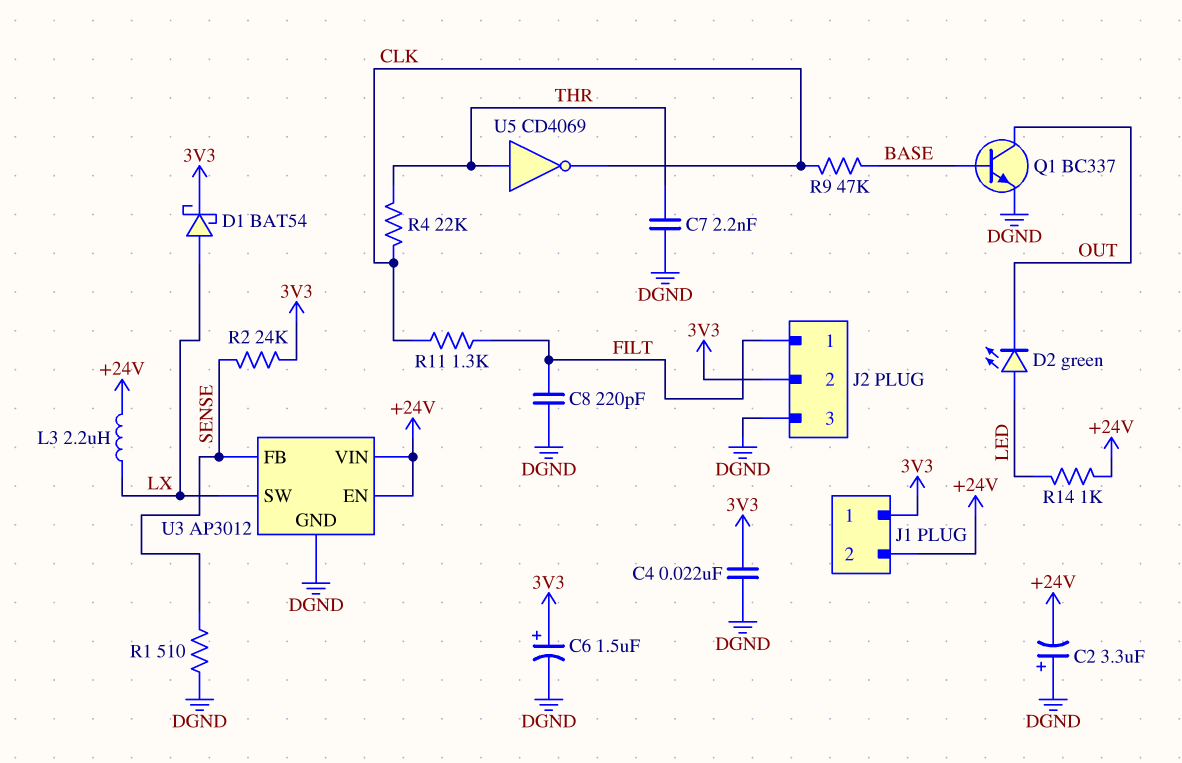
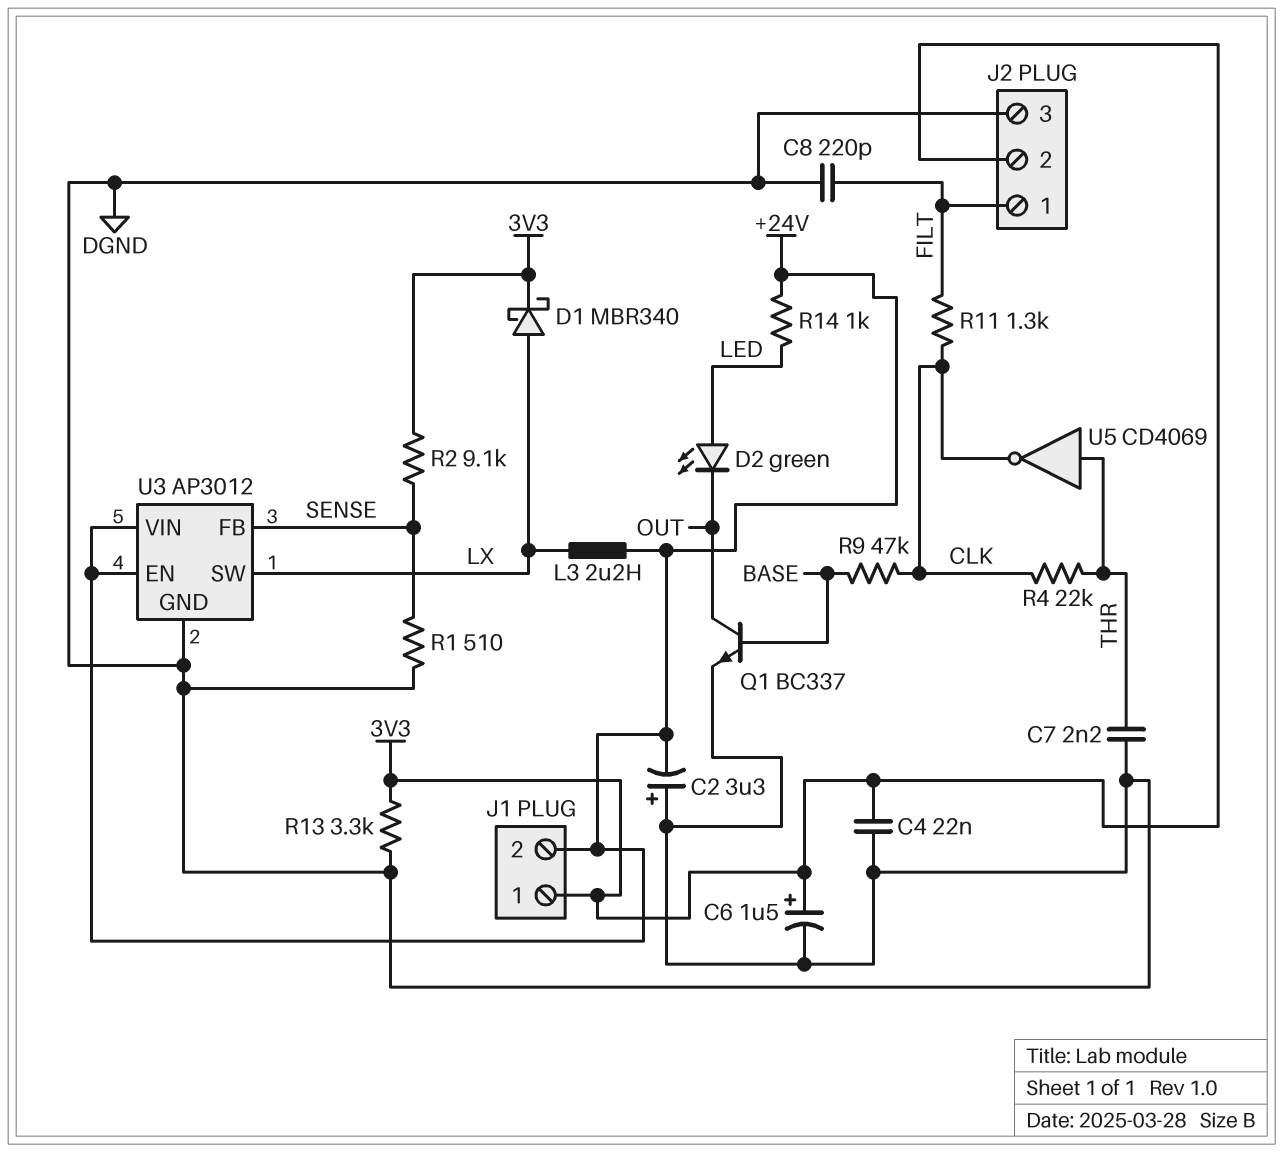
D1: schottky BAT54 (A LX, K 3V3) -> schottky MBR340 (A LX, K 3V3)
R2: 24k (3V3, SENSE) -> 9.1k (3V3, SENSE)
R13: none -> 3.3k (3V3, DGND)

